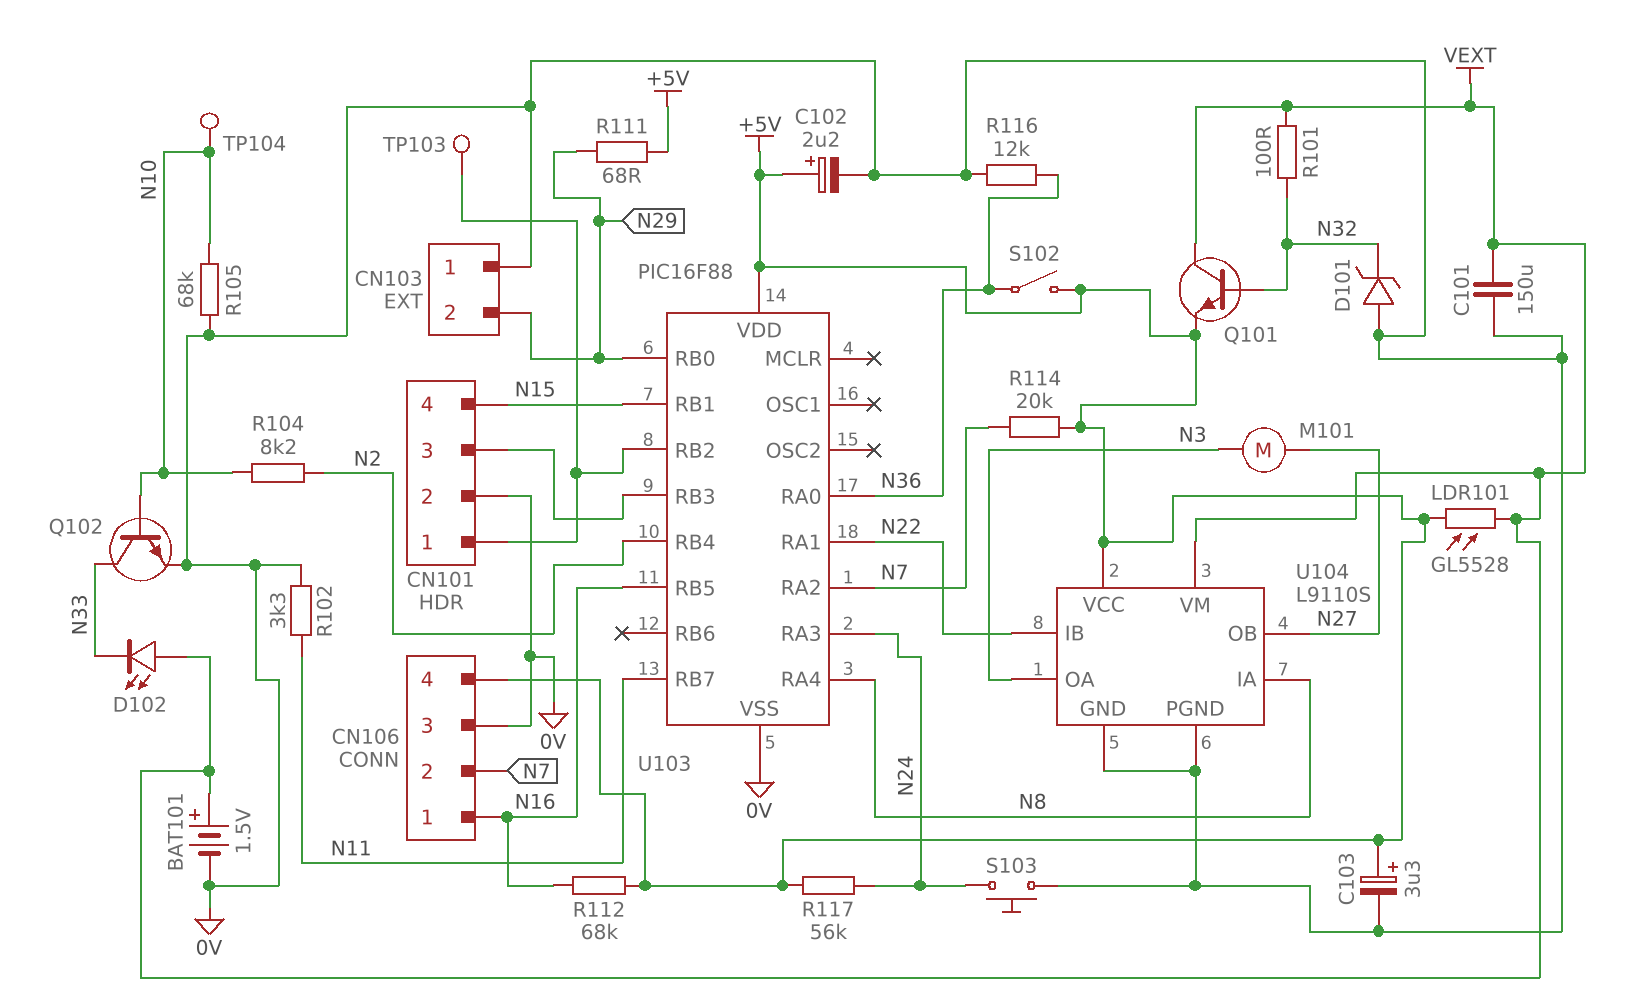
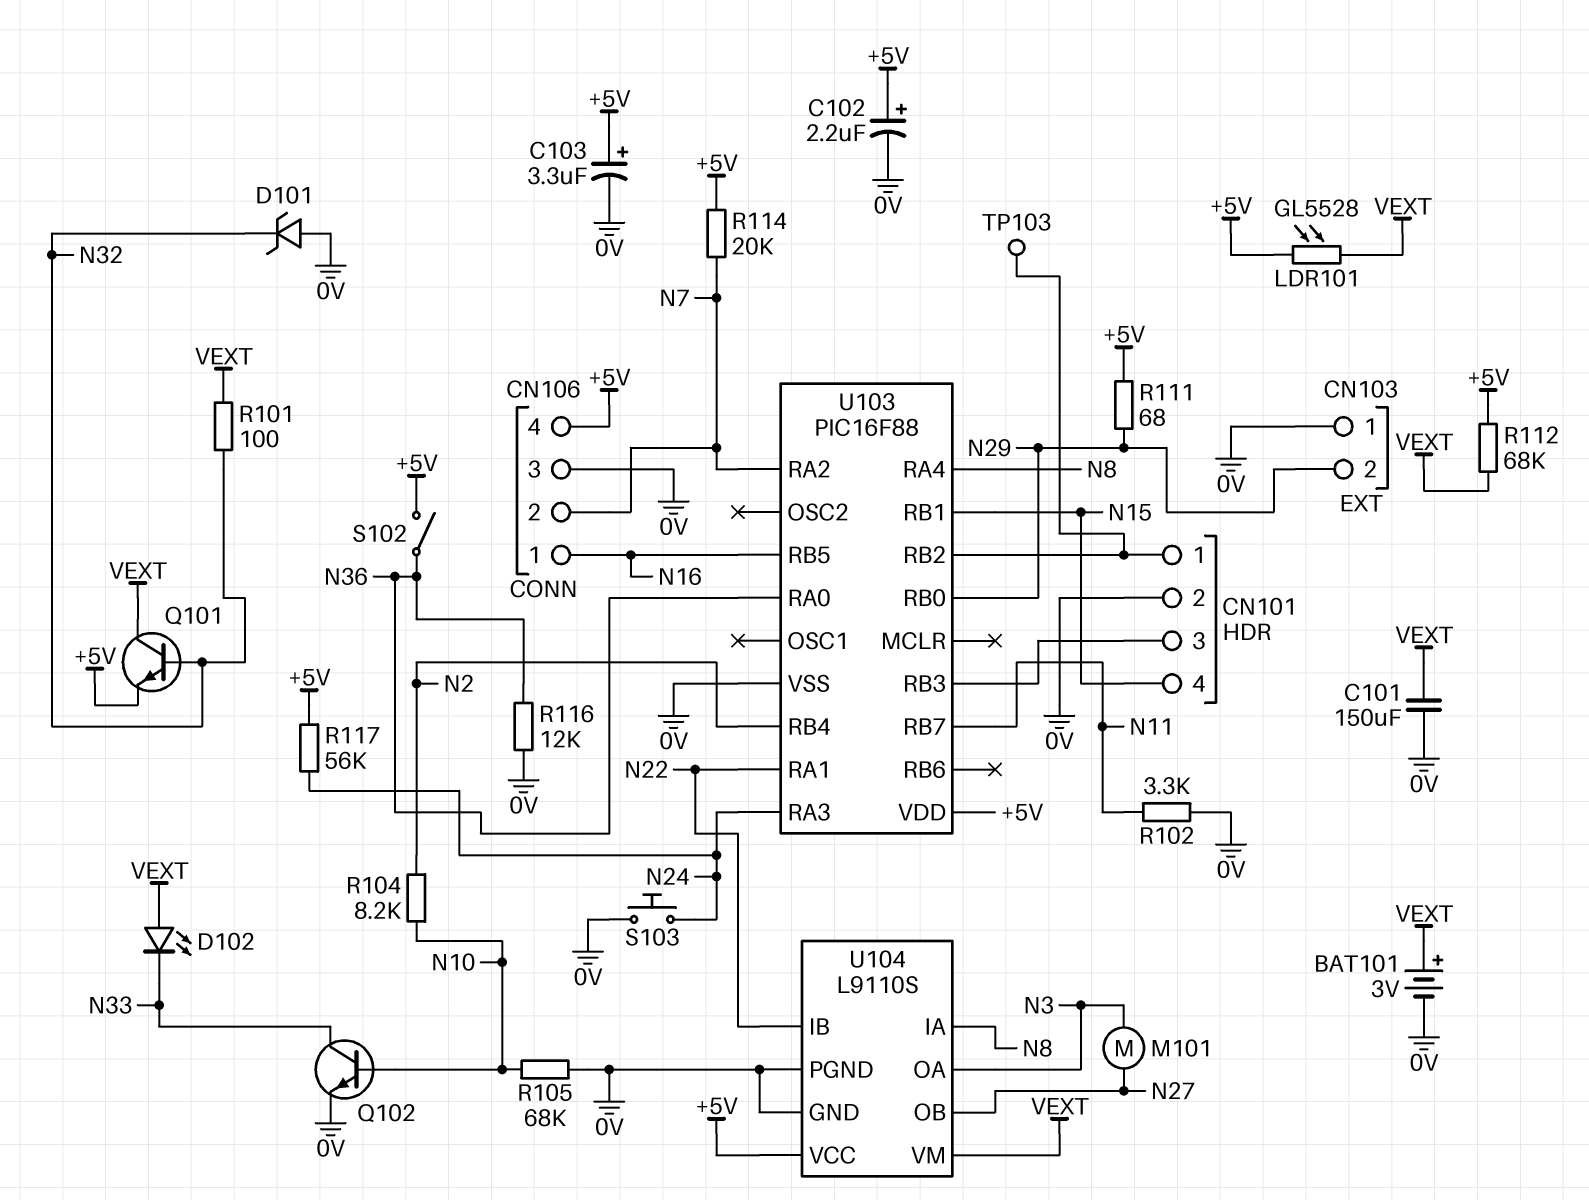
BAT101: 1.5V (plus VEXT, minus 0V) -> 3V (plus VEXT, minus 0V)
R112: 68k (+5V, N16) -> 68k (+5V, VEXT)
TP104: test point (N10) -> none

